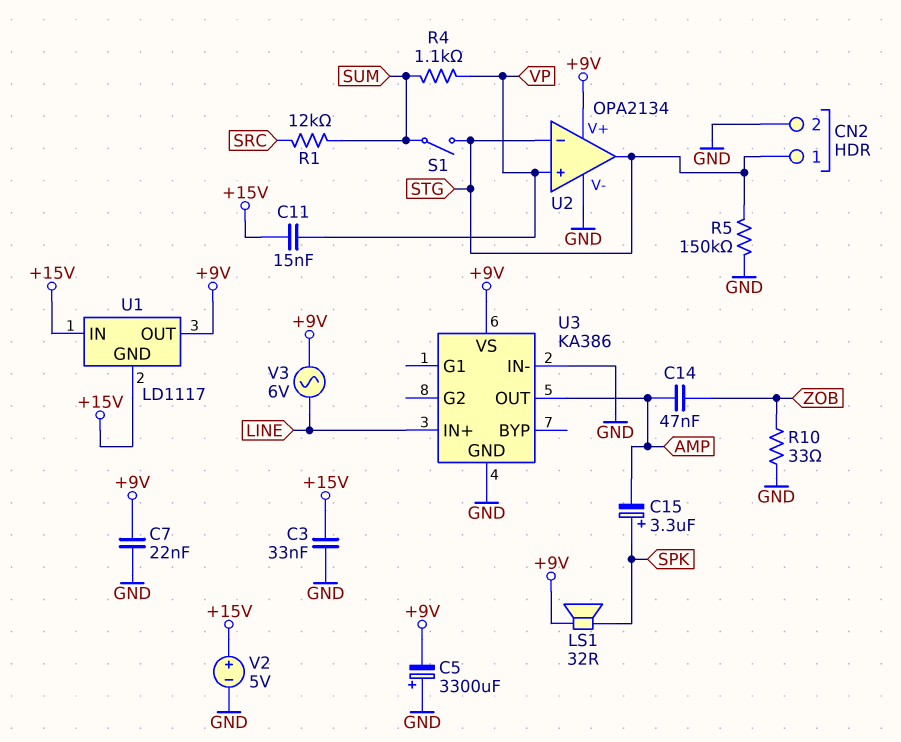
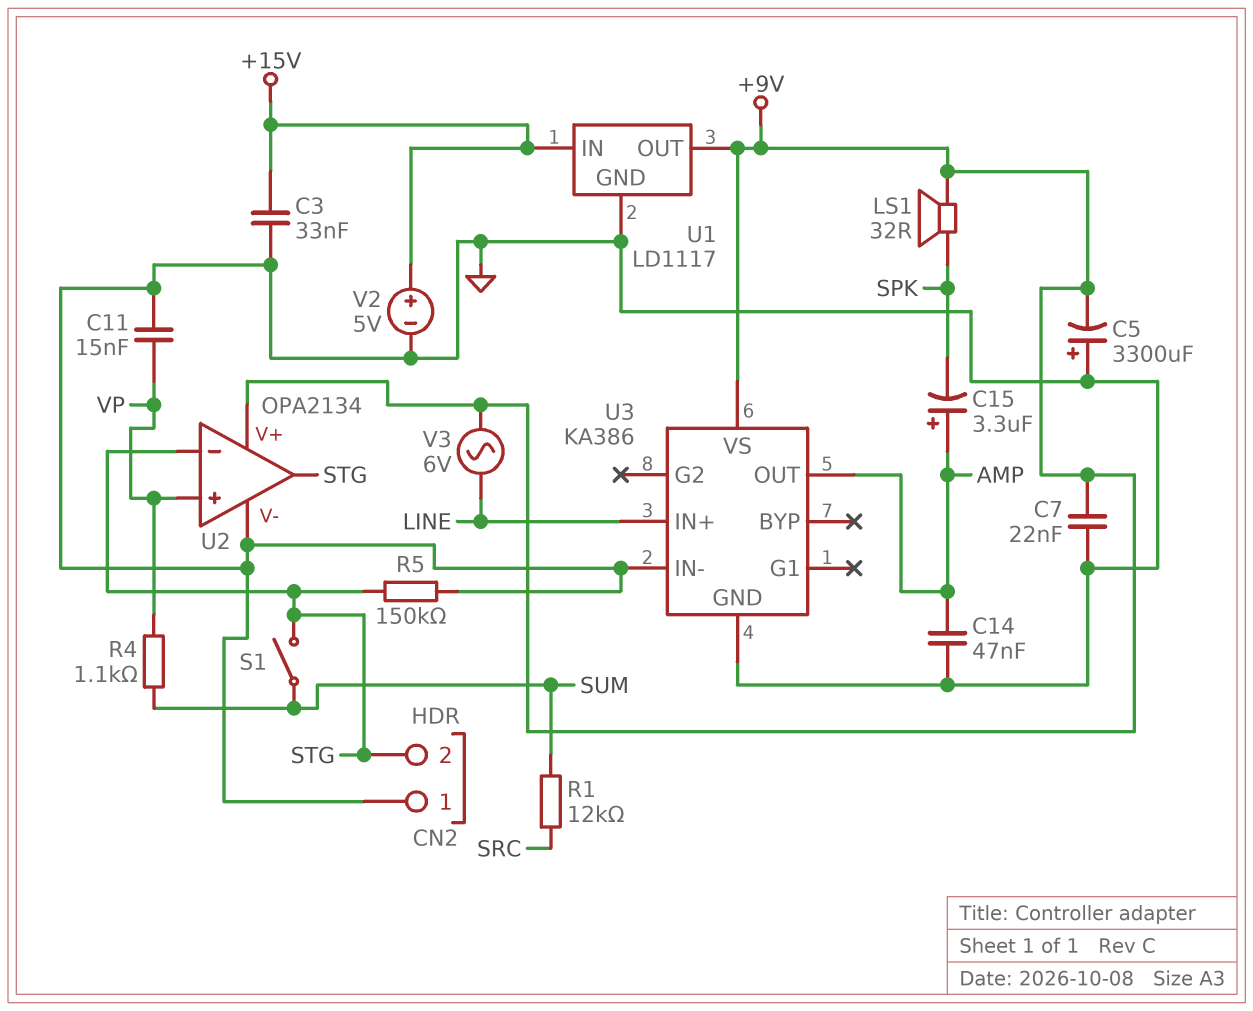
C11: 15nF (+15V, VP) -> 15nF (GND, VP)
C14: 47nF (AMP, ZOB) -> 47nF (AMP, GND)
C15: 3.3uF (plus SPK, minus AMP) -> 3.3uF (plus AMP, minus SPK)
CN2 pin 1: STG -> GND
CN2 pin 2: GND -> STG
R10: 33 (GND, ZOB) -> none
U1 pin GND: +15V -> GND

